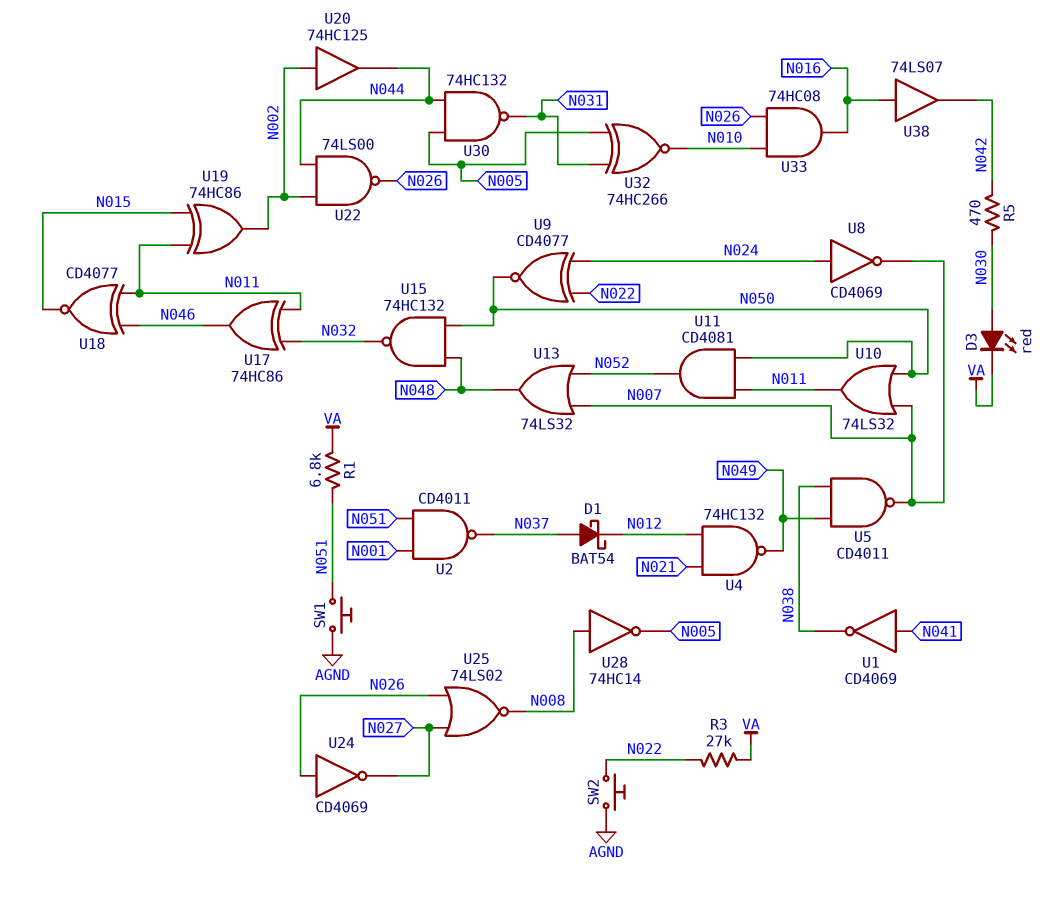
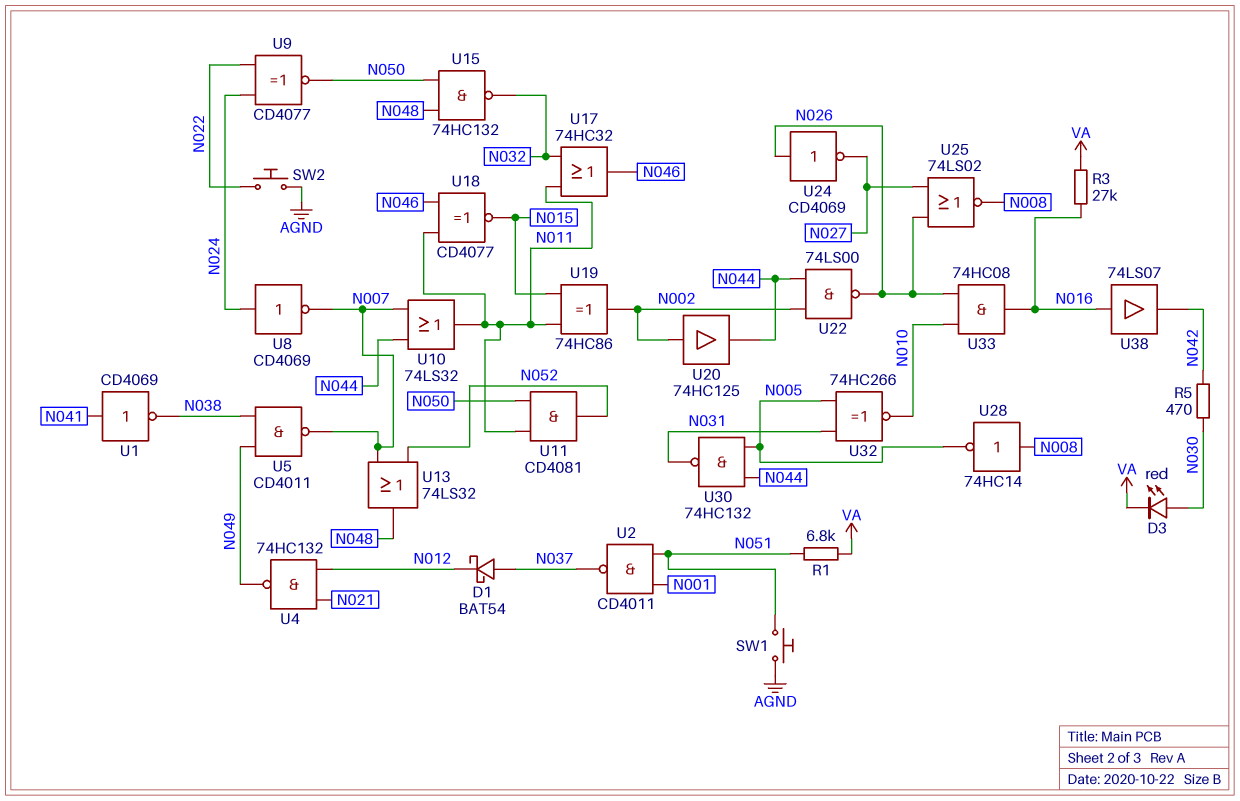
R3: 27k (N022, VA) -> 27k (N016, VA)
U10: OR 74LS32 (in N007, in N050, out N011) -> OR 74LS32 (in N007, in N044, out N011)
U17: XOR 74HC86 (in N011, in N032, out N046) -> OR 74HC32 (in N011, in N032, out N046)

